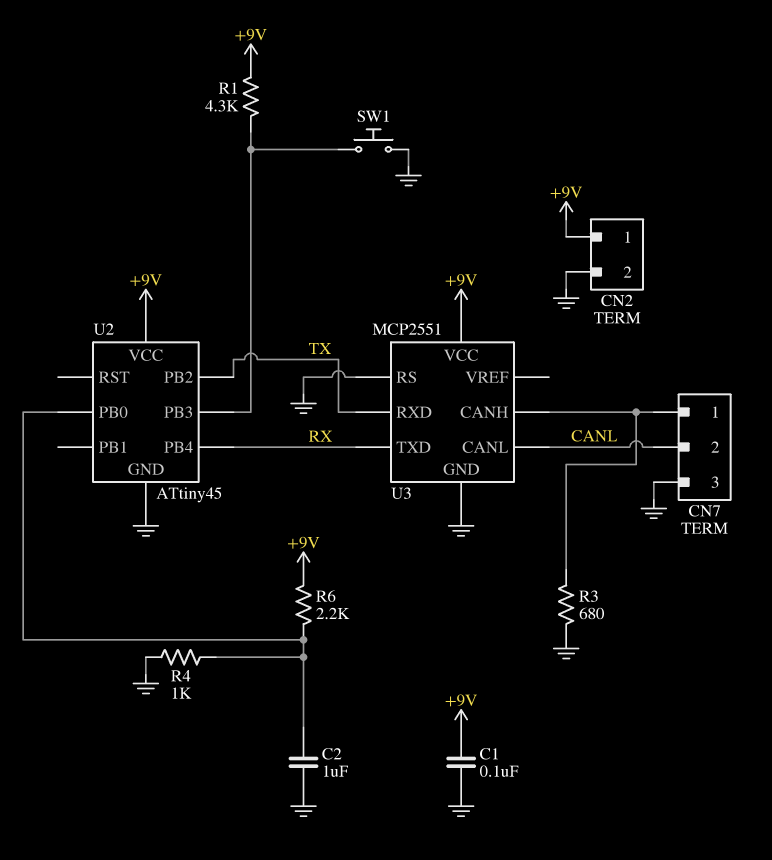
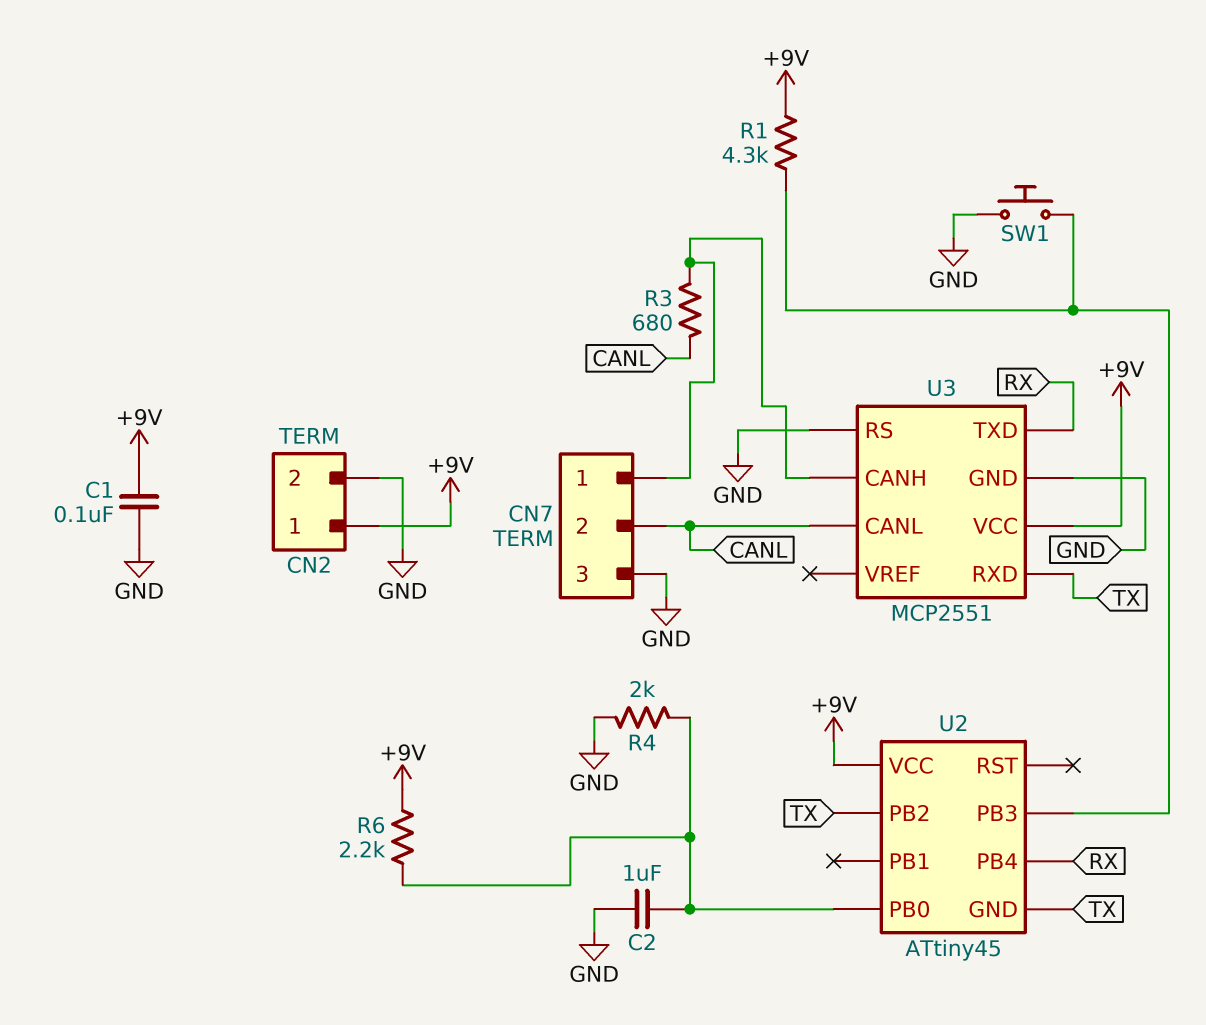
R3: 680 (CN7/1, GND) -> 680 (CANL, CN7/1)
R4: 1k (GND, U2/PB0) -> 2k (GND, U2/PB0)
U2 pin GND: GND -> TX

